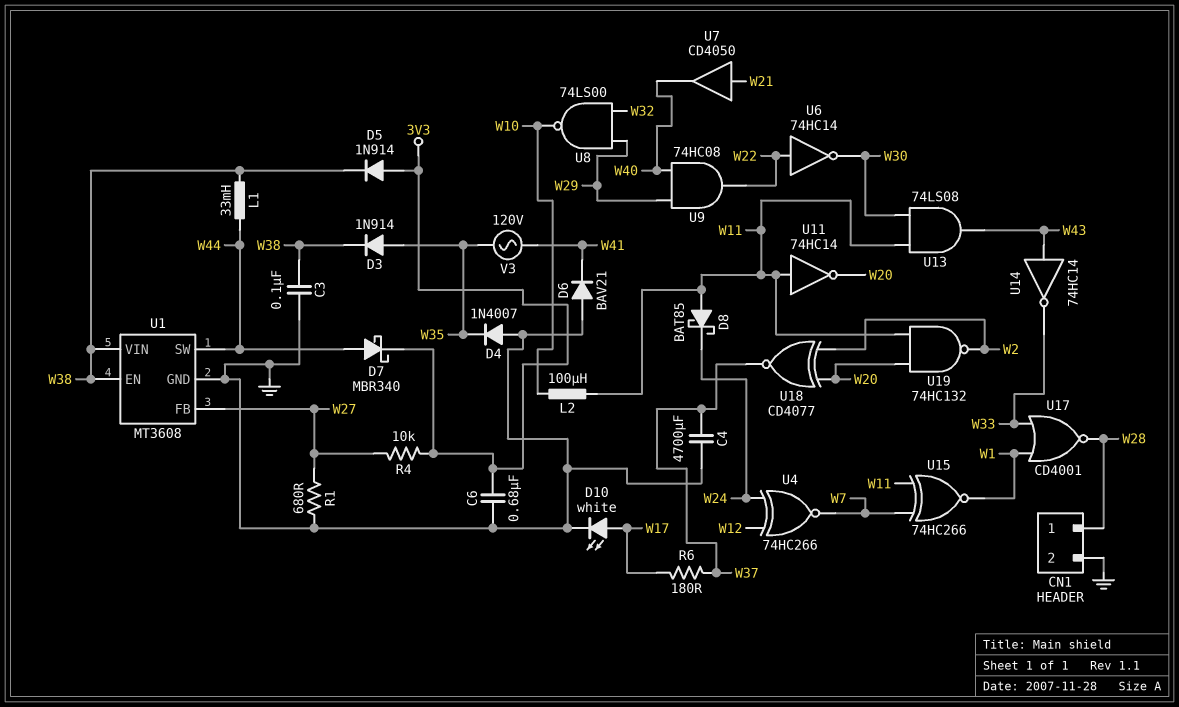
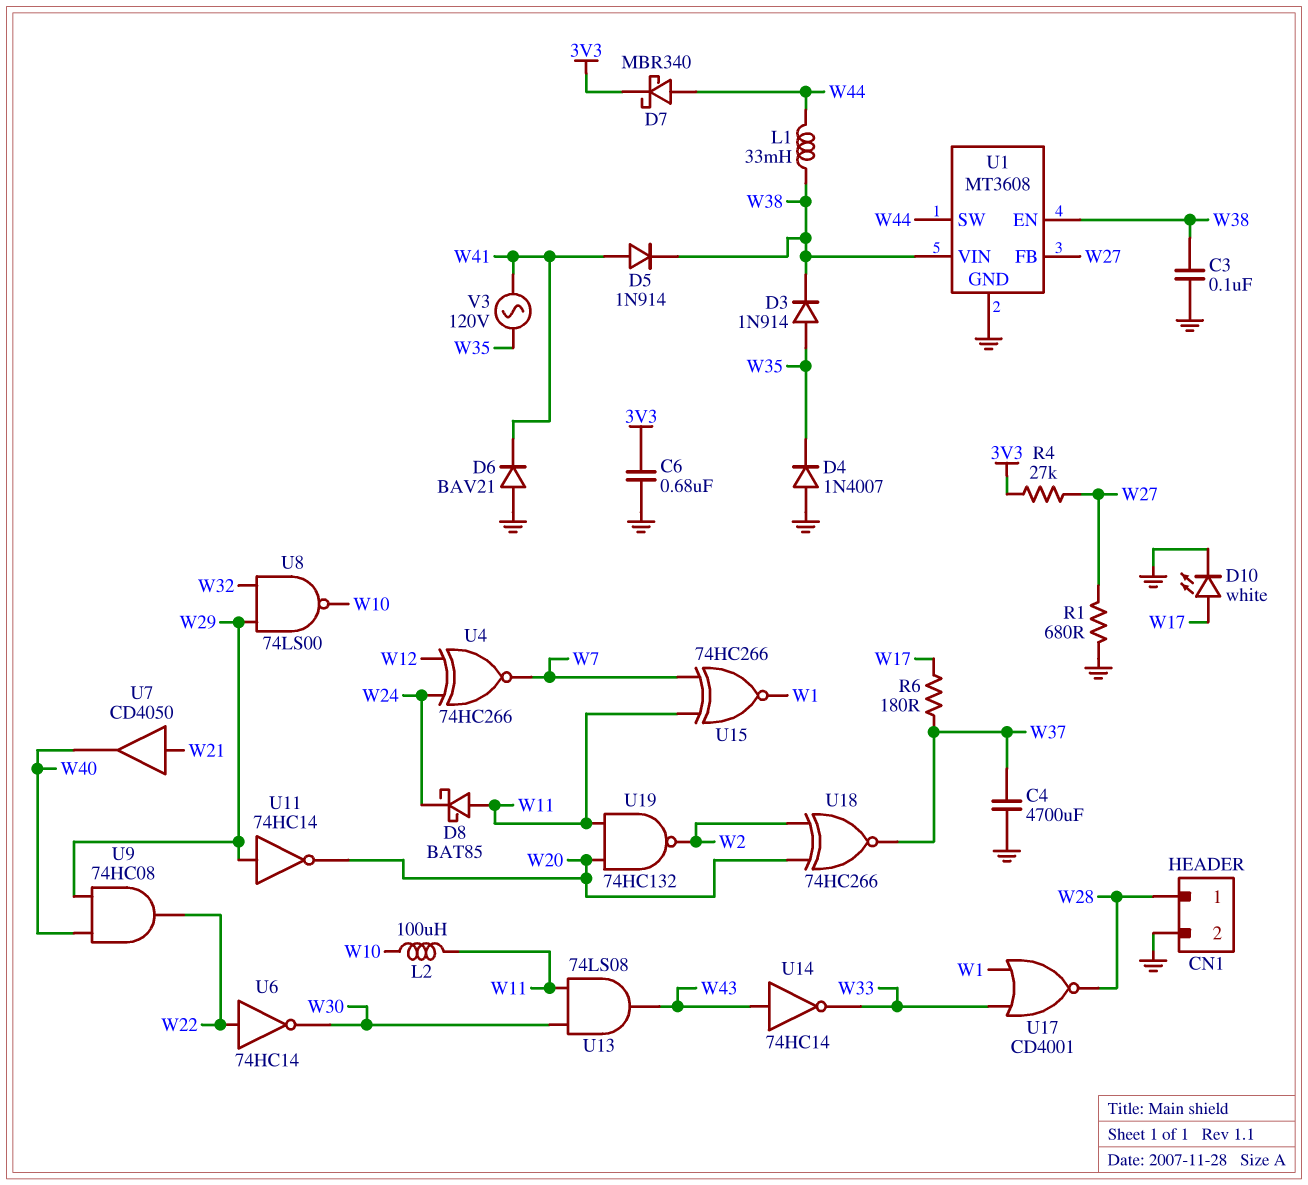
D5: diode 1N914 (A 3V3, K W38) -> diode 1N914 (A W41, K W38)
R4: 10k (3V3, W27) -> 27k (3V3, W27)
U11: NOT 74HC14 (in W11, out W20) -> NOT 74HC14 (in W29, out W20)
U18: XNOR CD4077 (in W2, in W20, out W37) -> XNOR 74HC266 (in W2, in W20, out W37)

